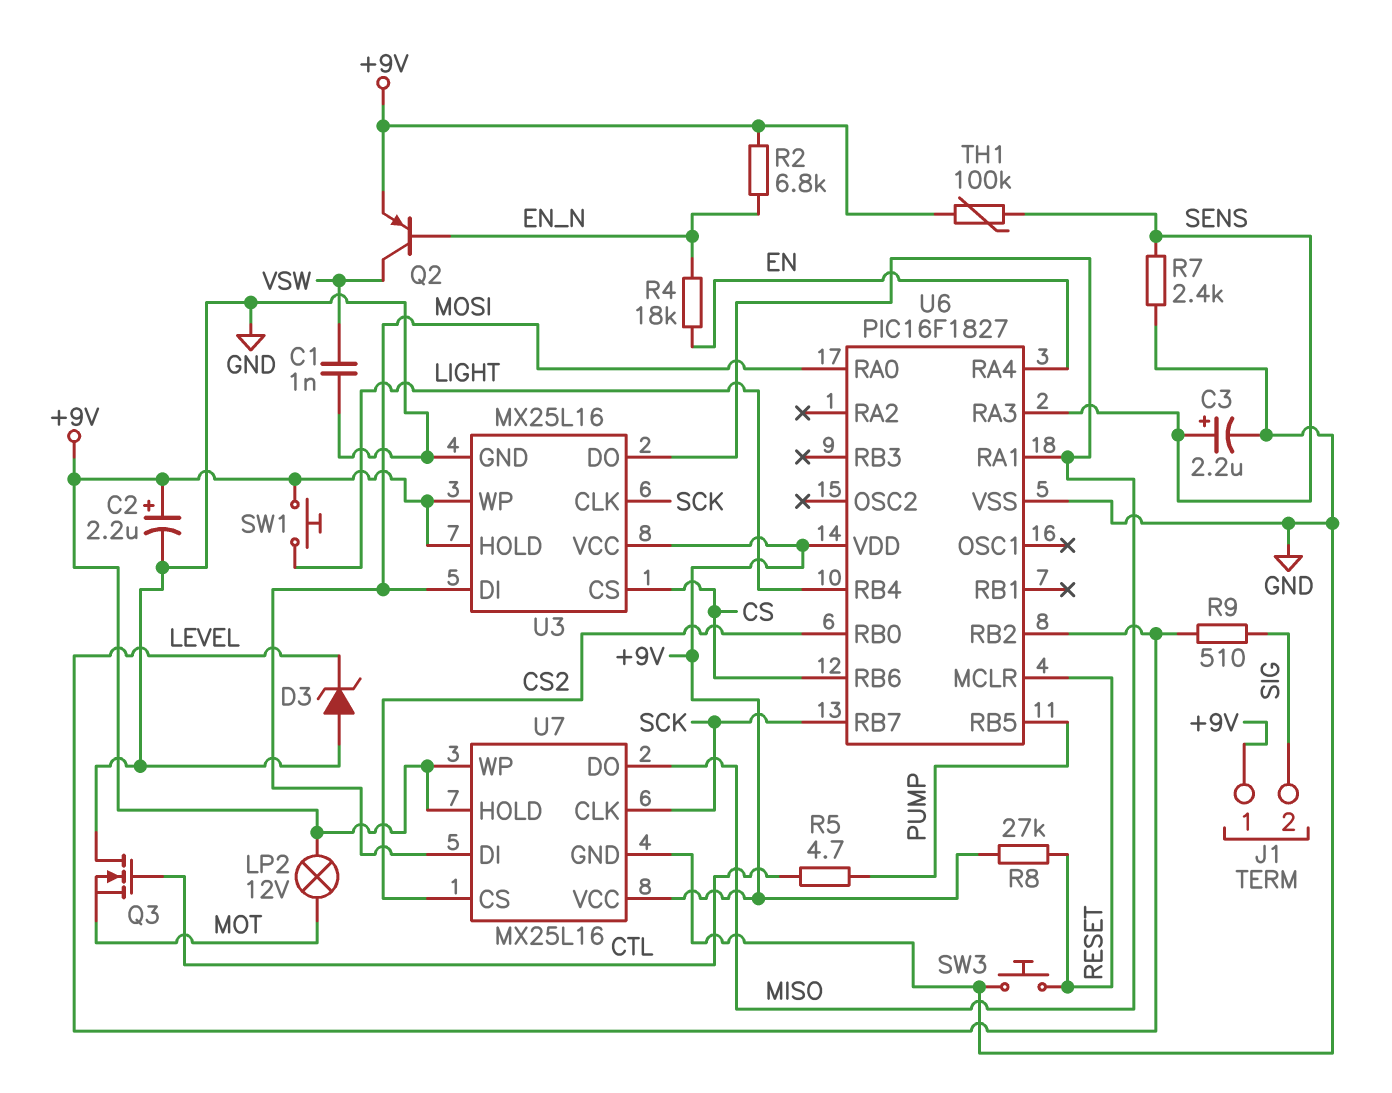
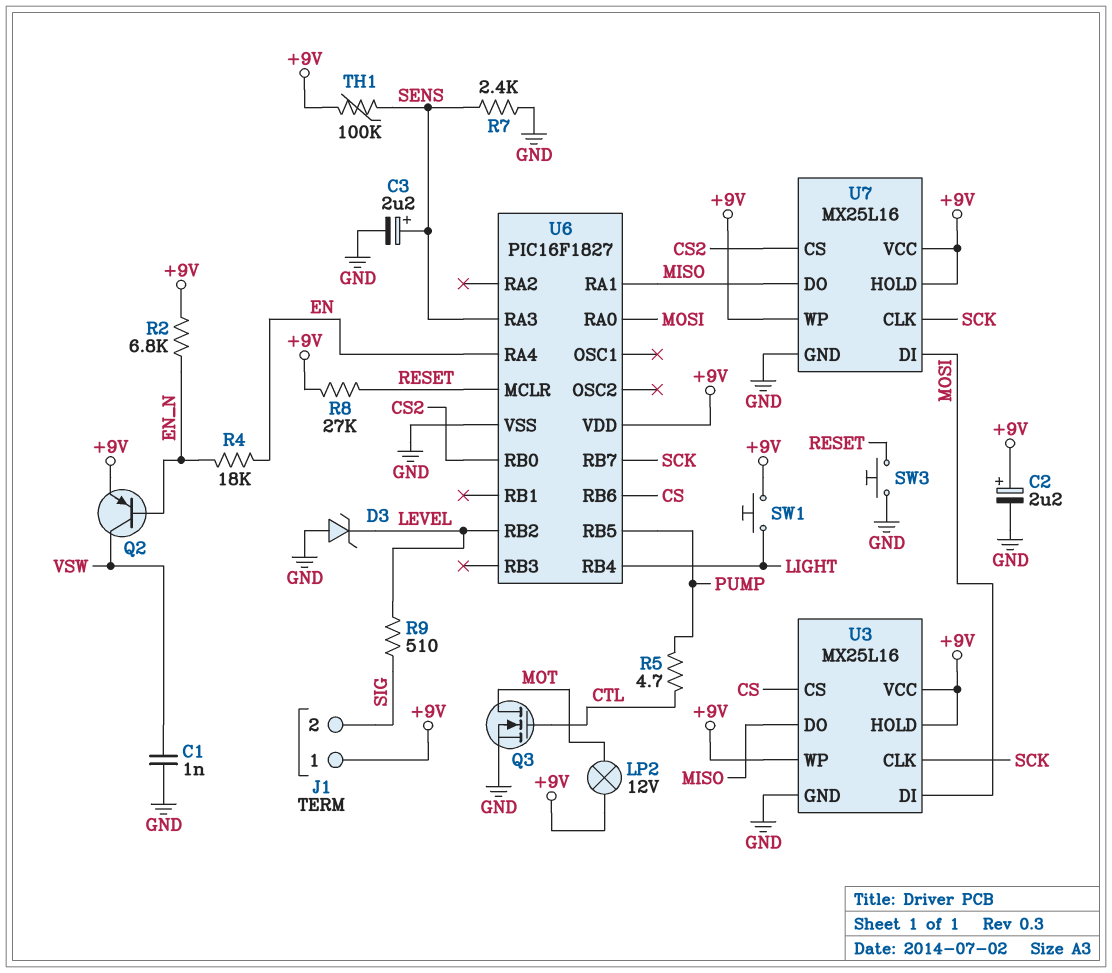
Q3: NMOS (G CTL, D GND, S MOT) -> NMOS (G CTL, D MOT, S GND)

